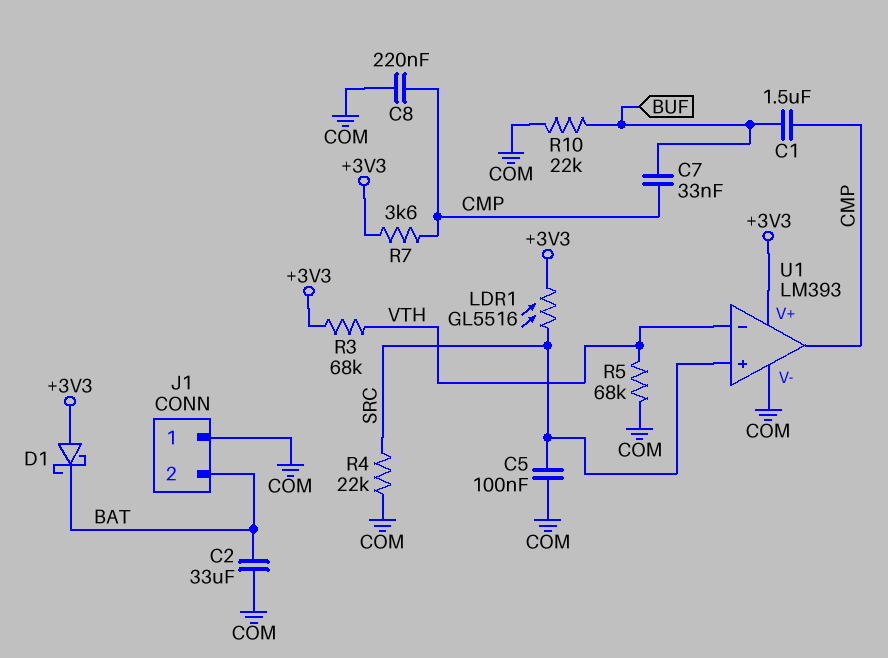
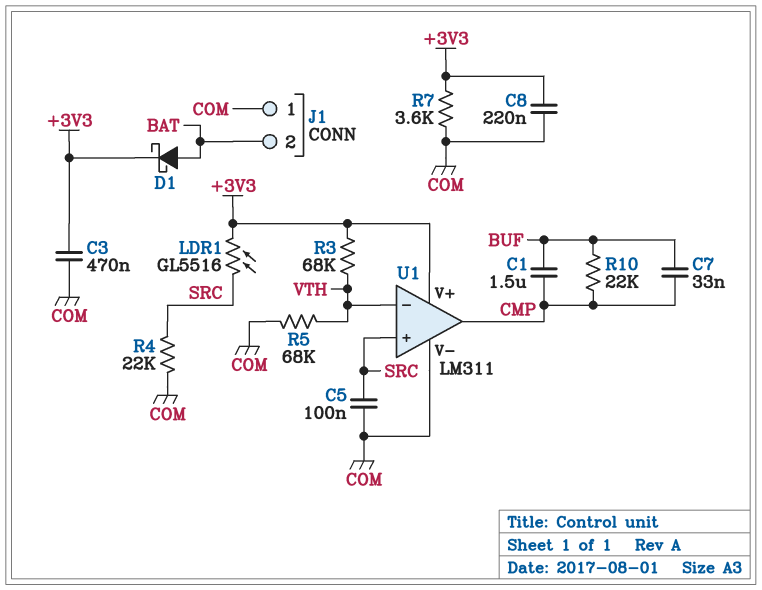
C2: 33uF (BAT, COM) -> none
C3: none -> 470nF (+3V3, COM)
C8: 220nF (CMP, COM) -> 220nF (+3V3, COM)
D1: schottky (A +3V3, K BAT) -> schottky (A BAT, K +3V3)
R7: 3.6k (+3V3, CMP) -> 3.6k (+3V3, COM)
R10: 22k (BUF, COM) -> 22k (BUF, CMP)
U1: LM393 -> LM311

